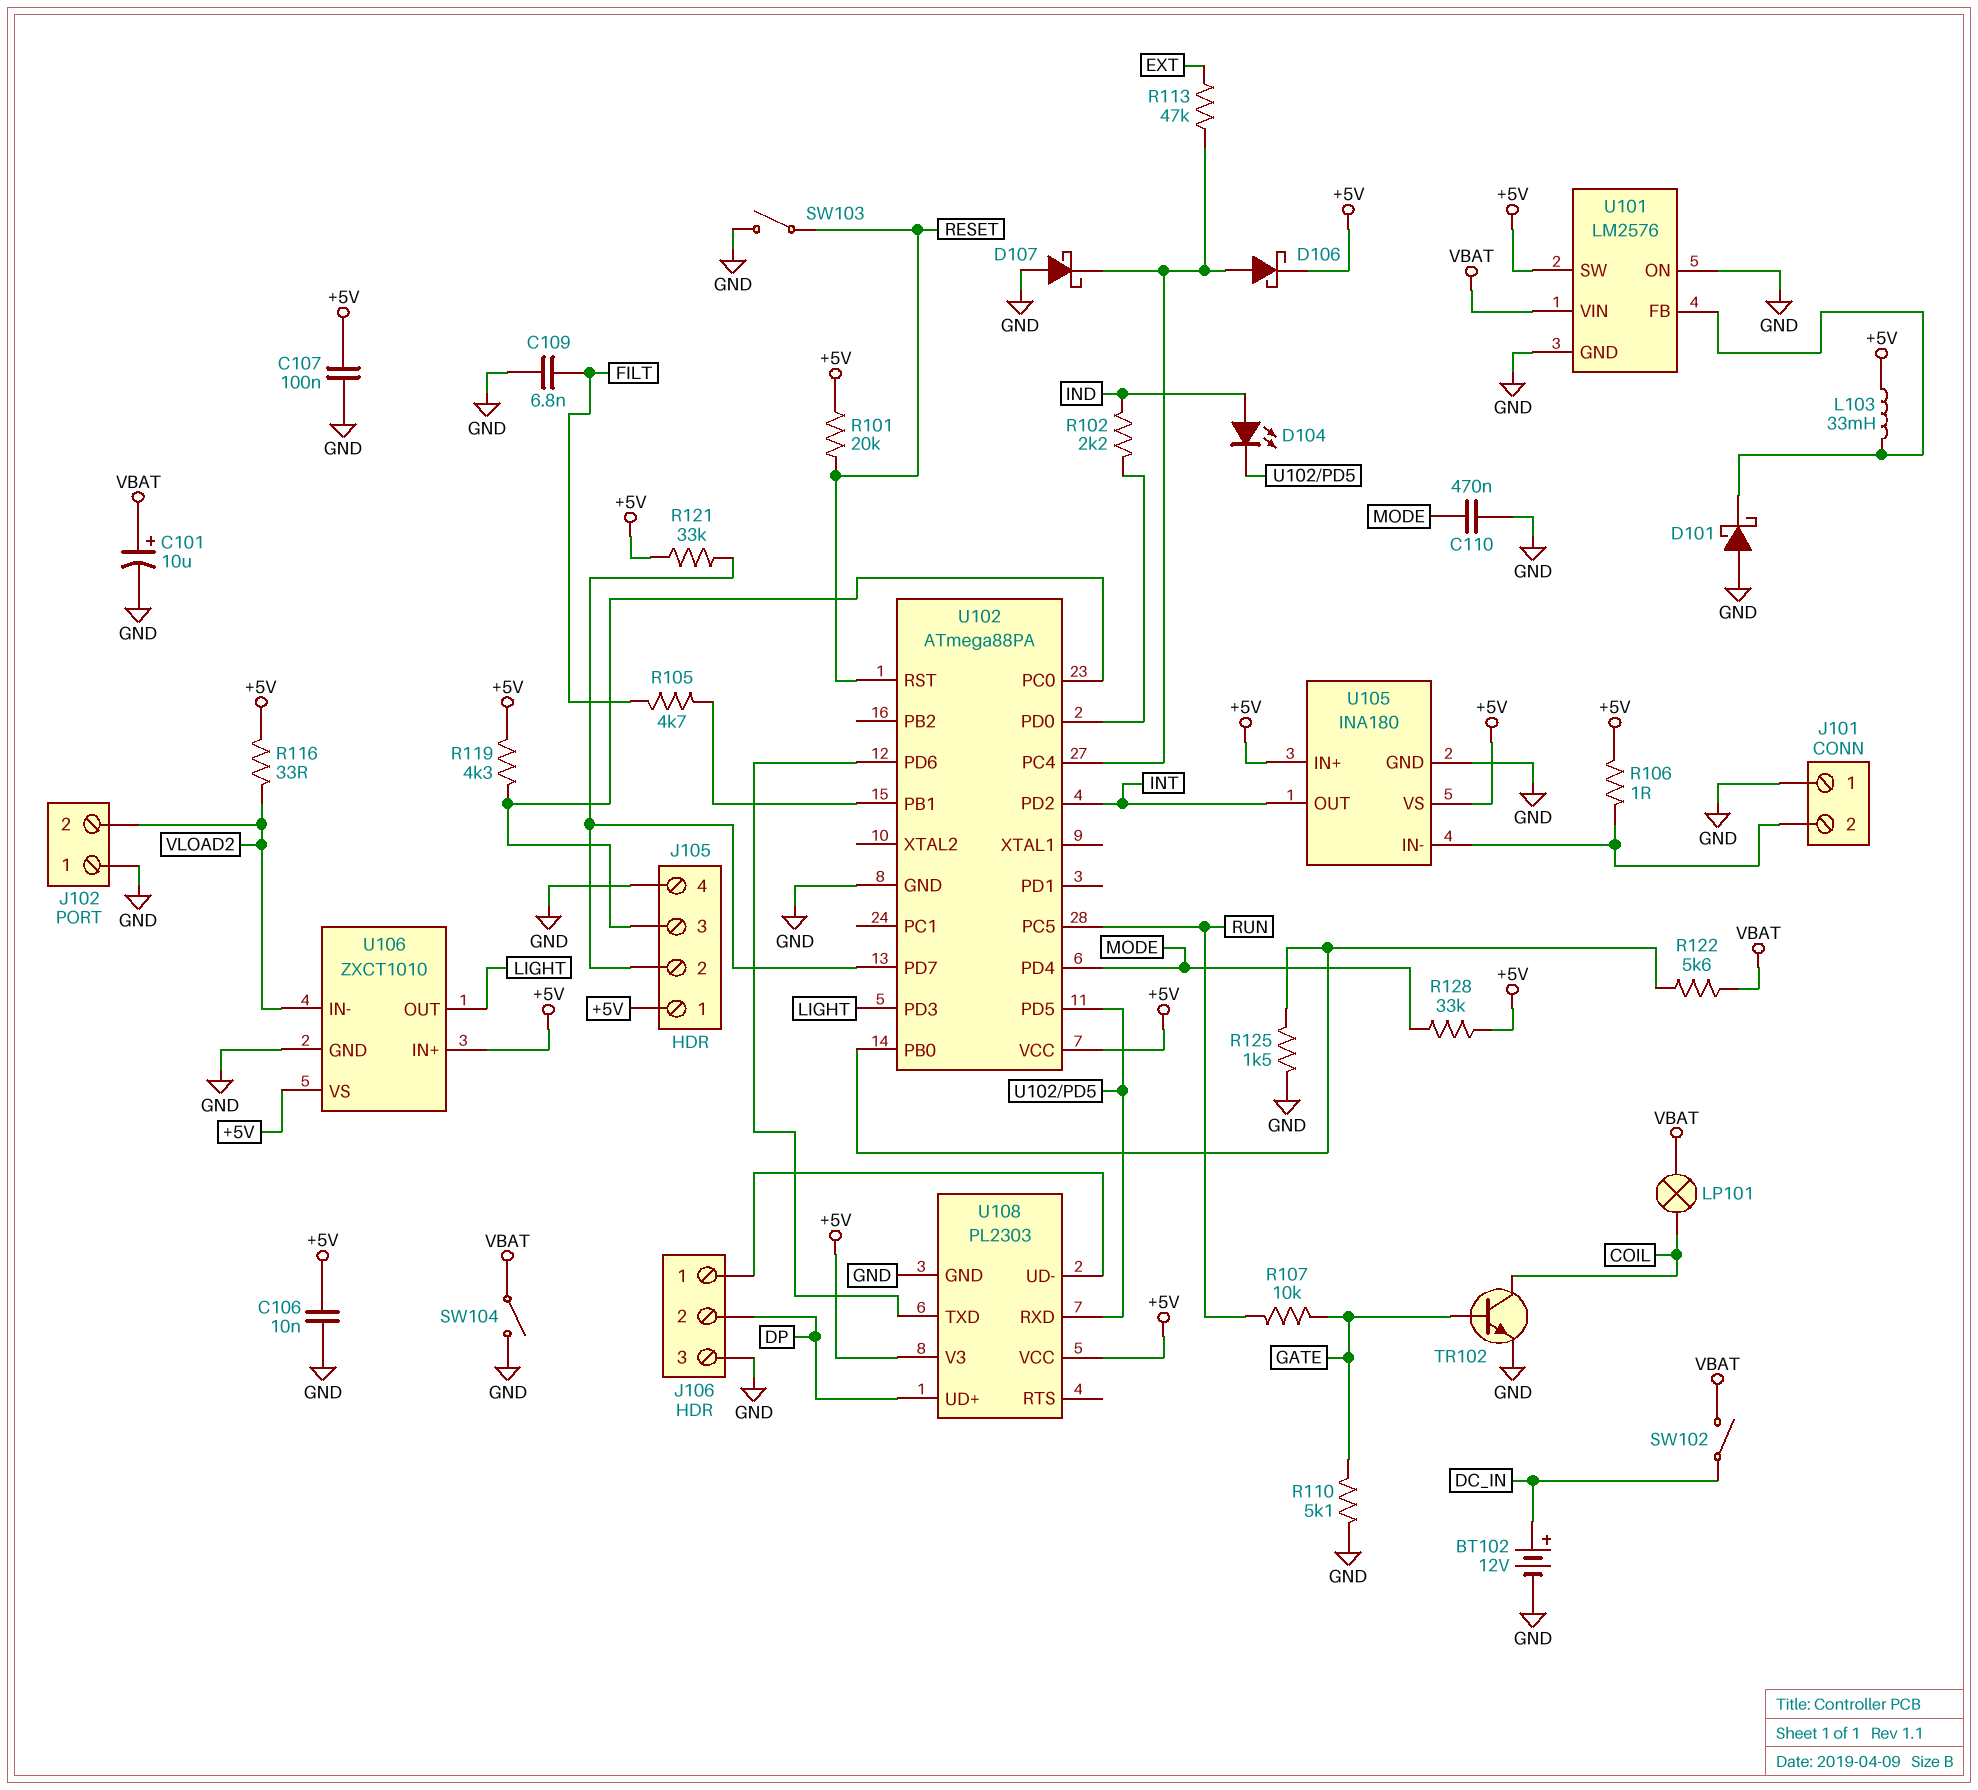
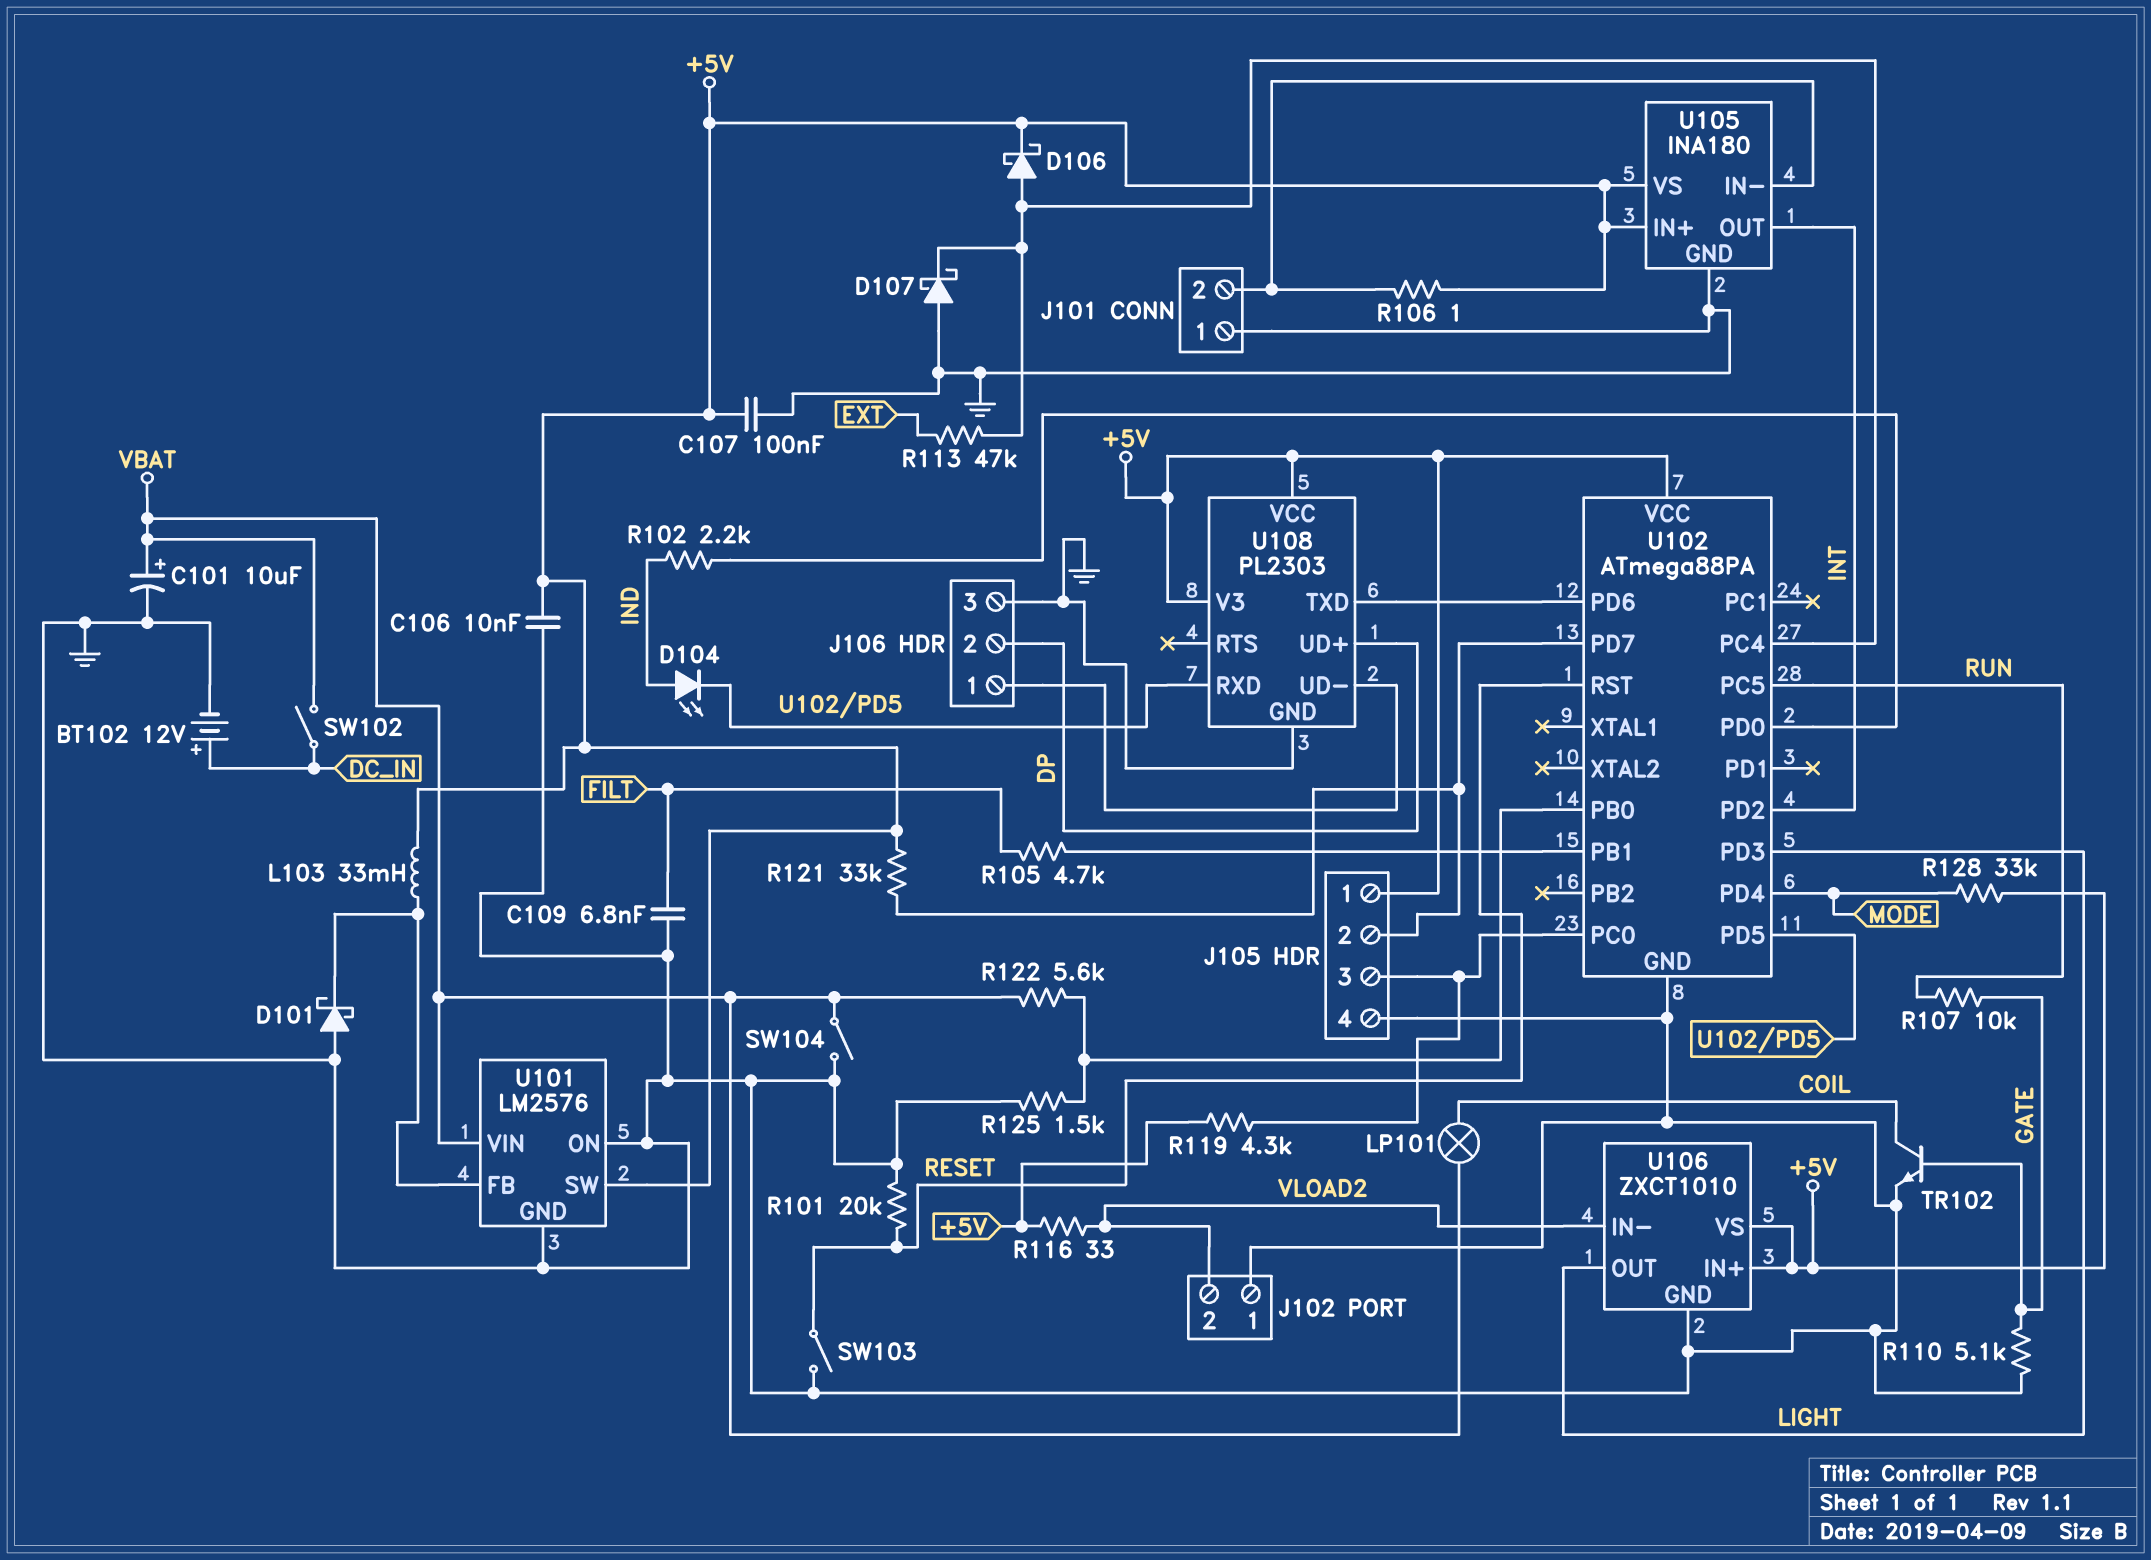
C110: 470nF (GND, MODE) -> none
R101: 20k (+5V, RESET) -> 20k (GND, RESET)

